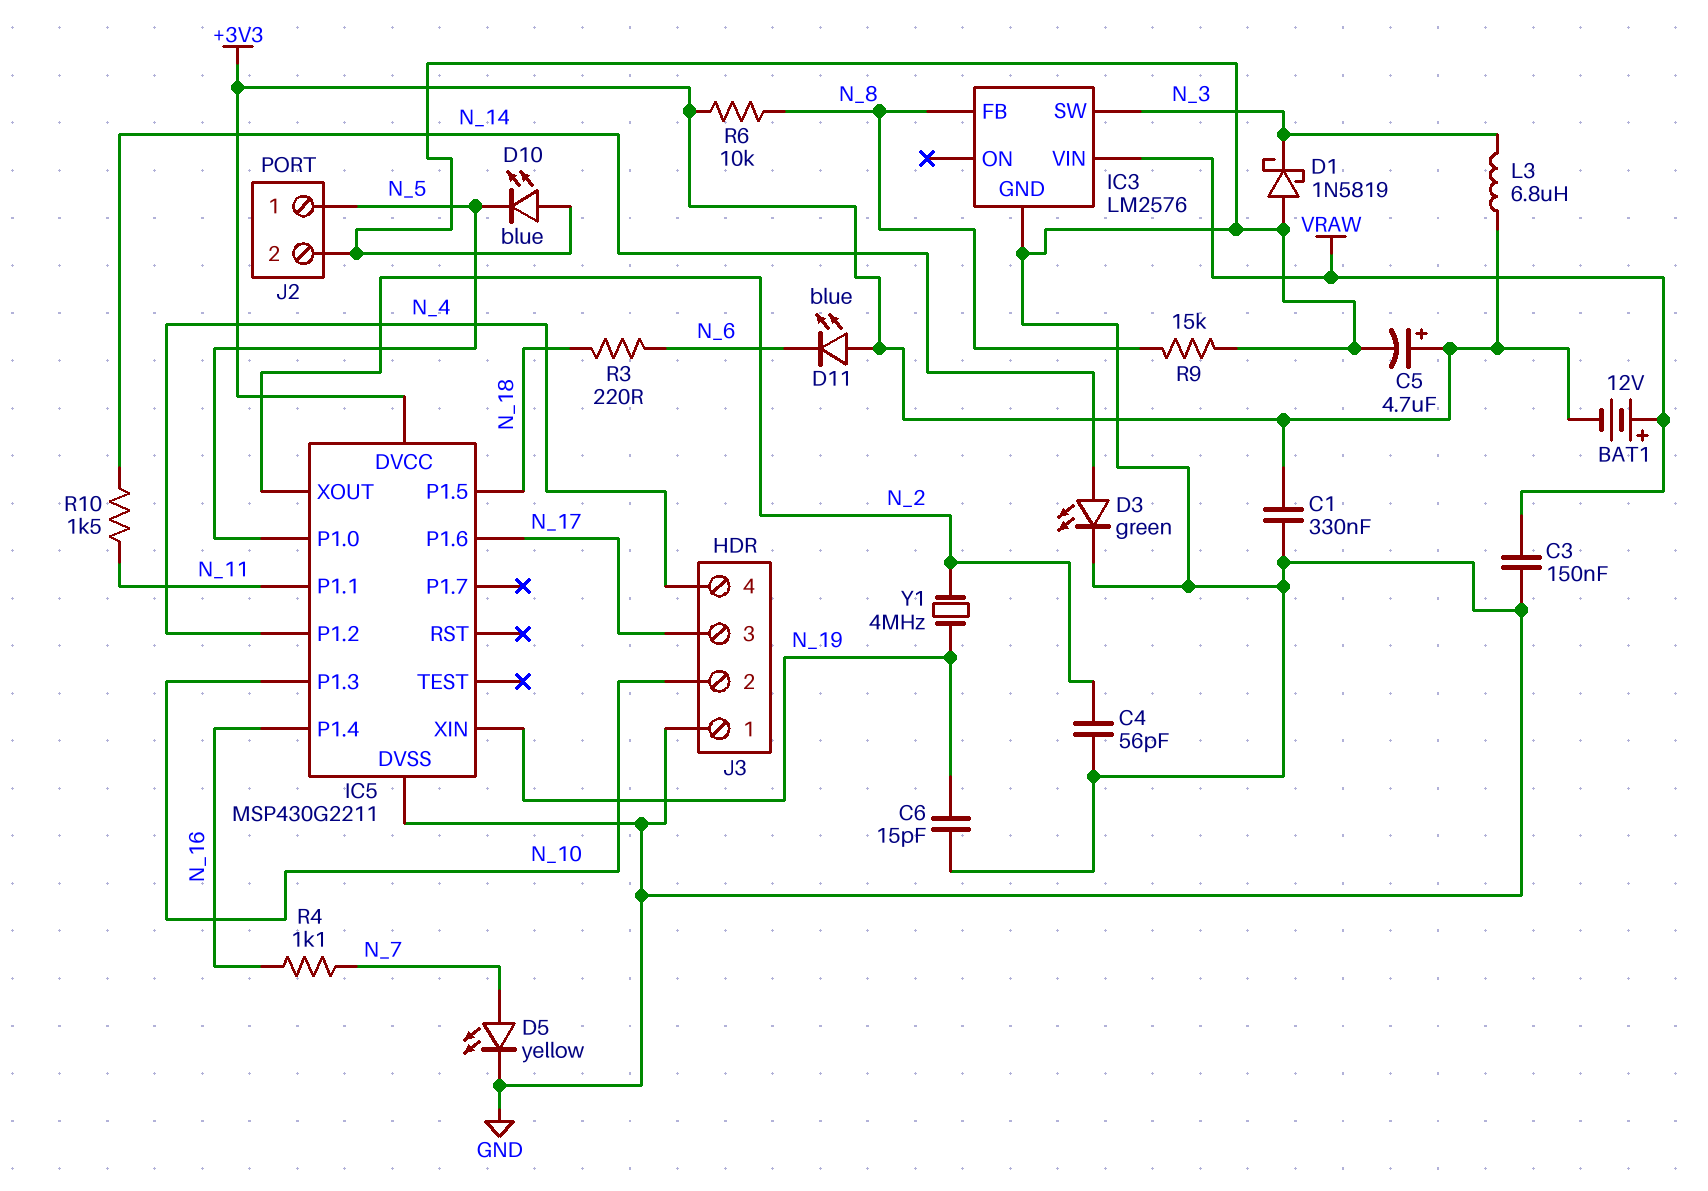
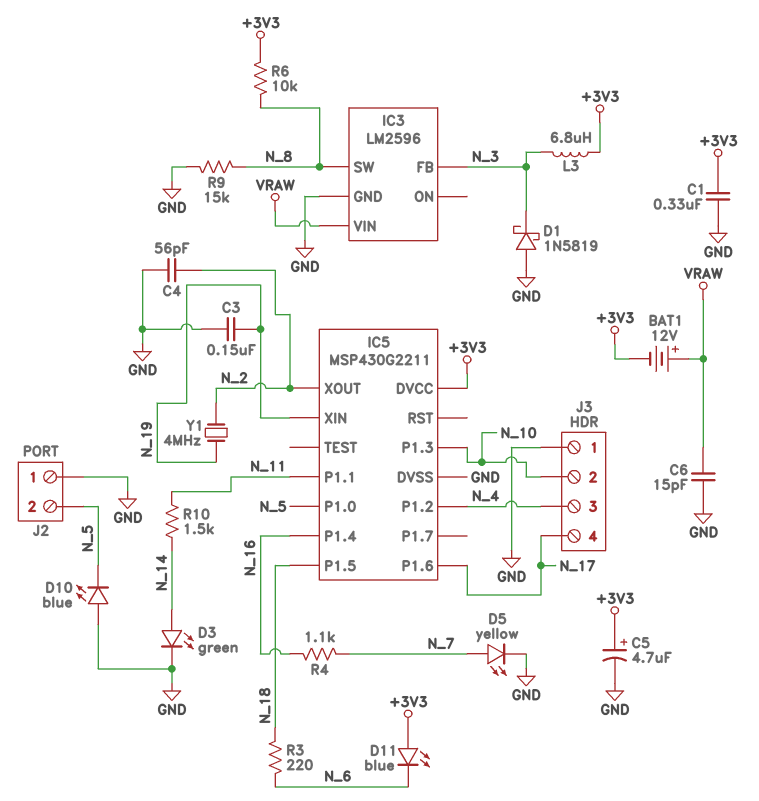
C3: 150nF (GND, VRAW) -> 150nF (GND, N_19)
C6: 15pF (GND, N_19) -> 15pF (GND, VRAW)
IC3: LM2576 -> LM2596
IC3 pin FB: N_8 -> N_3
IC3 pin SW: N_3 -> N_8
J2 pin 1: N_5 -> GND
J2 pin 2: GND -> N_5
J3 pin 3: N_17 -> N_4
J3 pin 4: N_4 -> N_17

